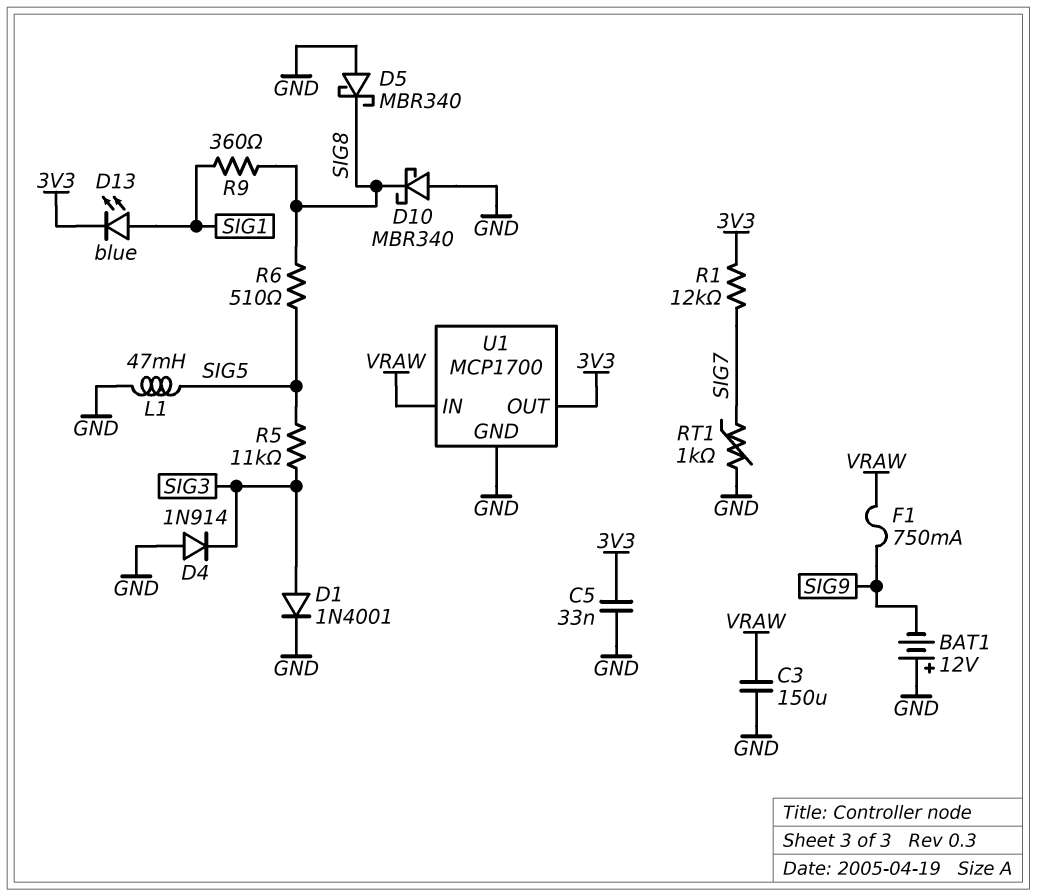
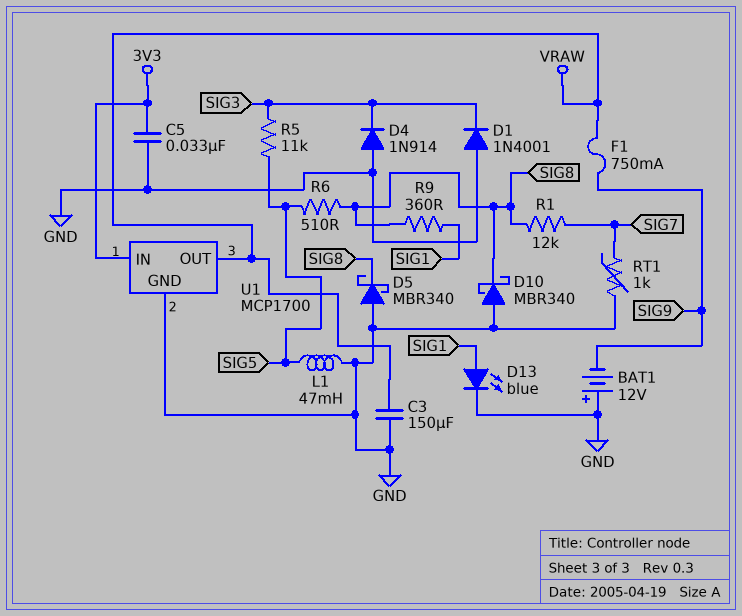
D1: diode 1N4001 (A SIG3, K GND) -> diode 1N4001 (A GND, K SIG3)
D13: LED blue (A SIG1, K 3V3) -> LED blue (A SIG1, K GND)
R1: 12k (3V3, SIG7) -> 12k (SIG7, SIG8)
U1 pin IN: VRAW -> 3V3
U1 pin OUT: 3V3 -> VRAW

